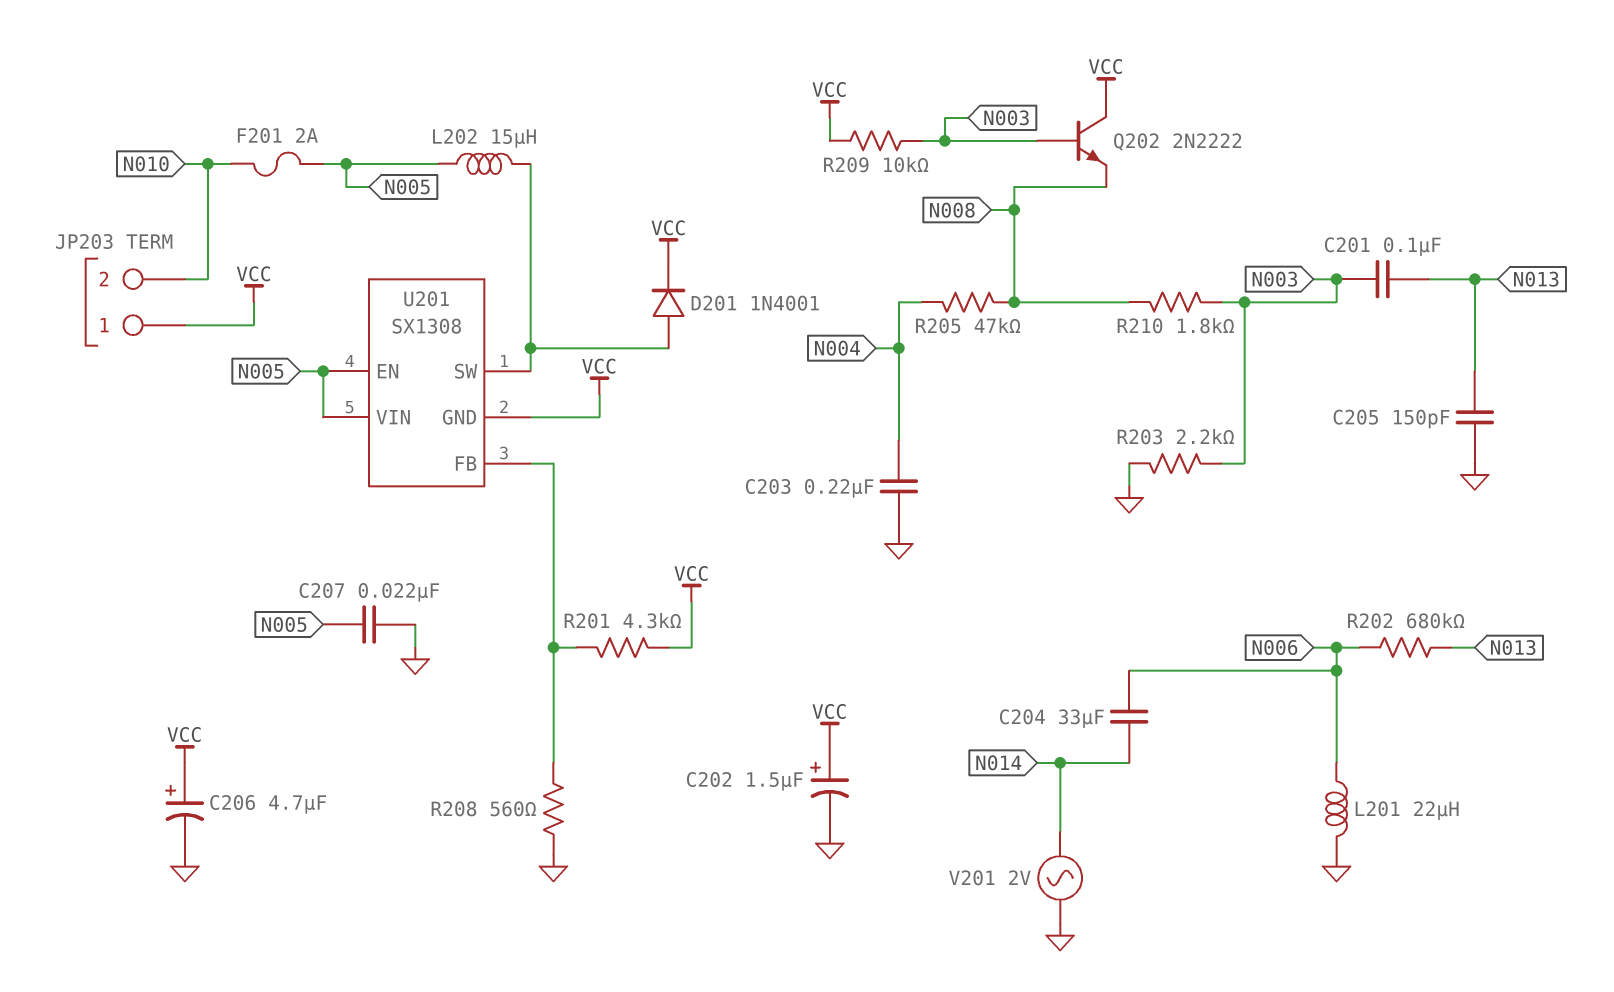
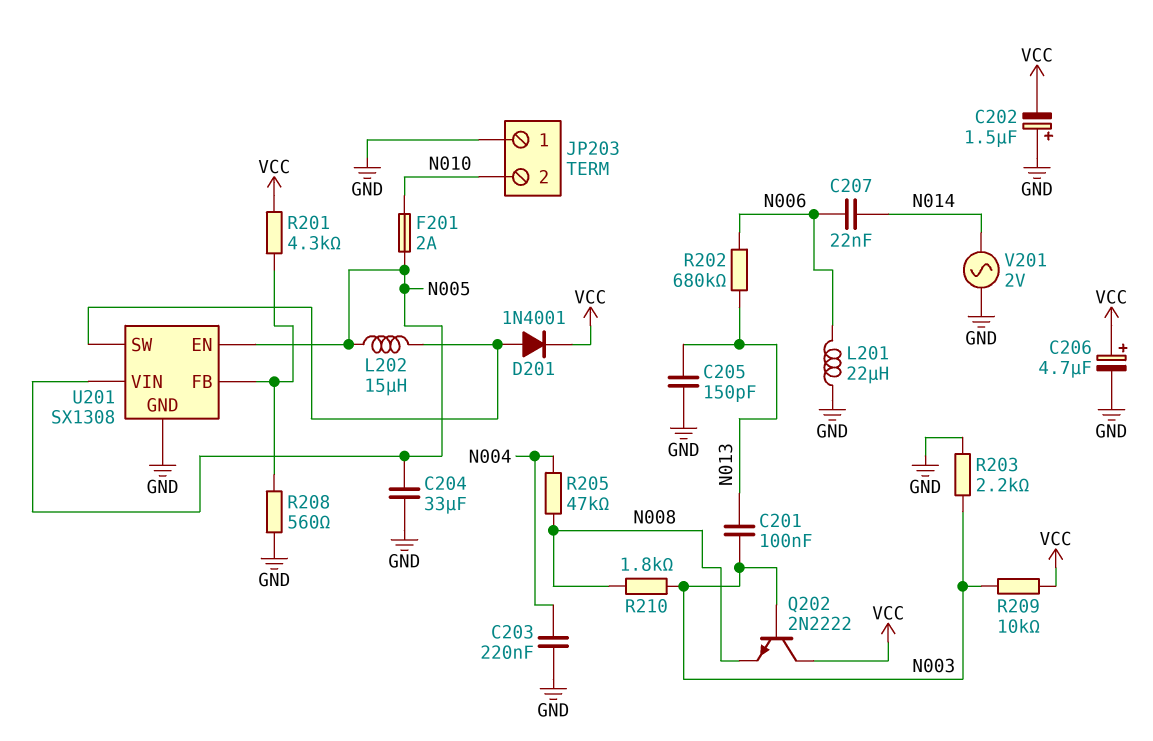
C202: 1.5uF (plus VCC, minus GND) -> 1.5uF (plus GND, minus VCC)
C204: 33uF (N006, N014) -> 33uF (GND, N005)
C207: 22nF (GND, N005) -> 22nF (N006, N014)
JP203 pin 1: VCC -> GND
U201 pin GND: VCC -> GND

